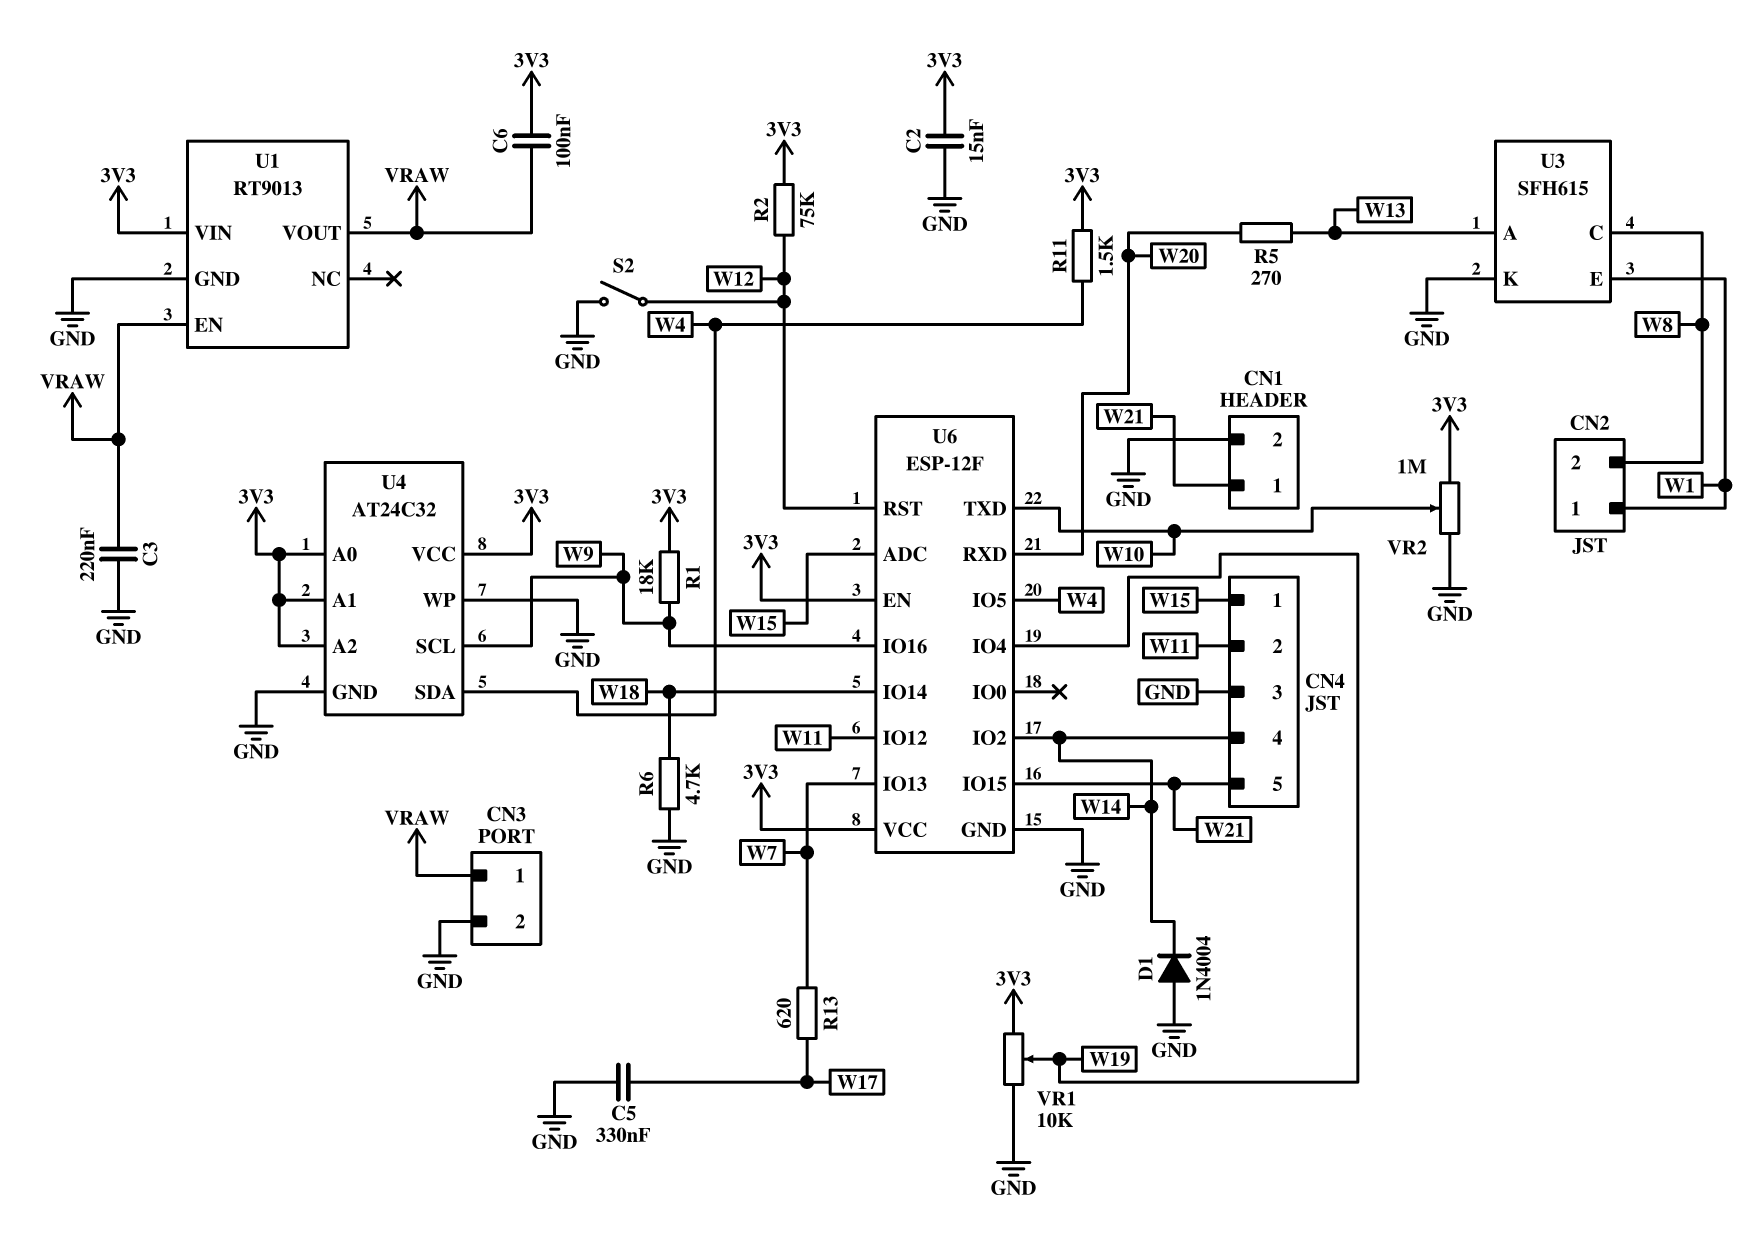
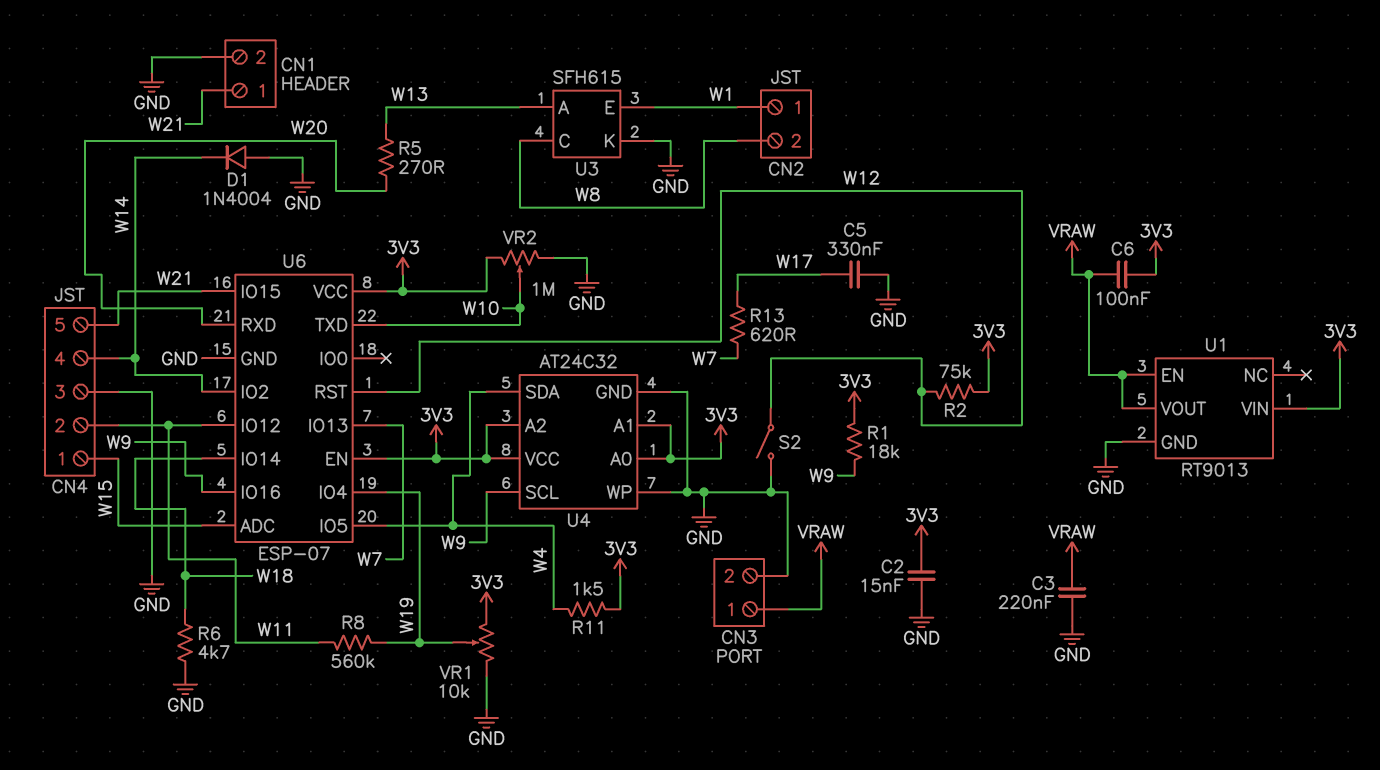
R8: none -> 560k (W11, W19)
U6: ESP-12F -> ESP-07

